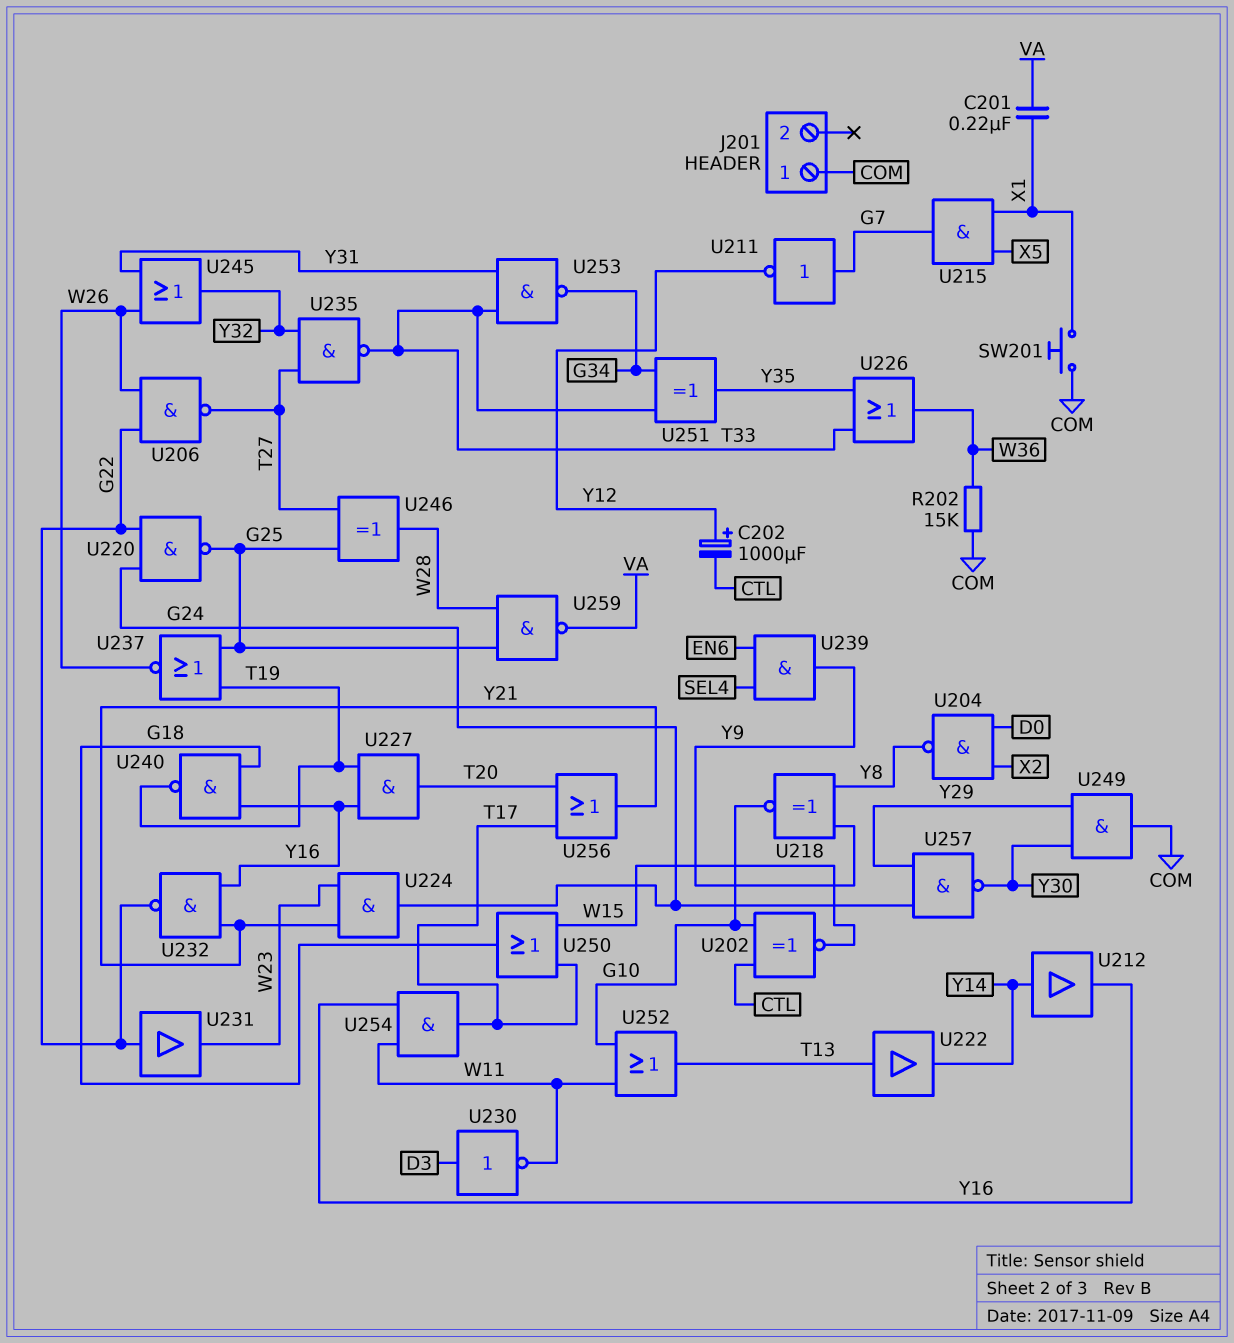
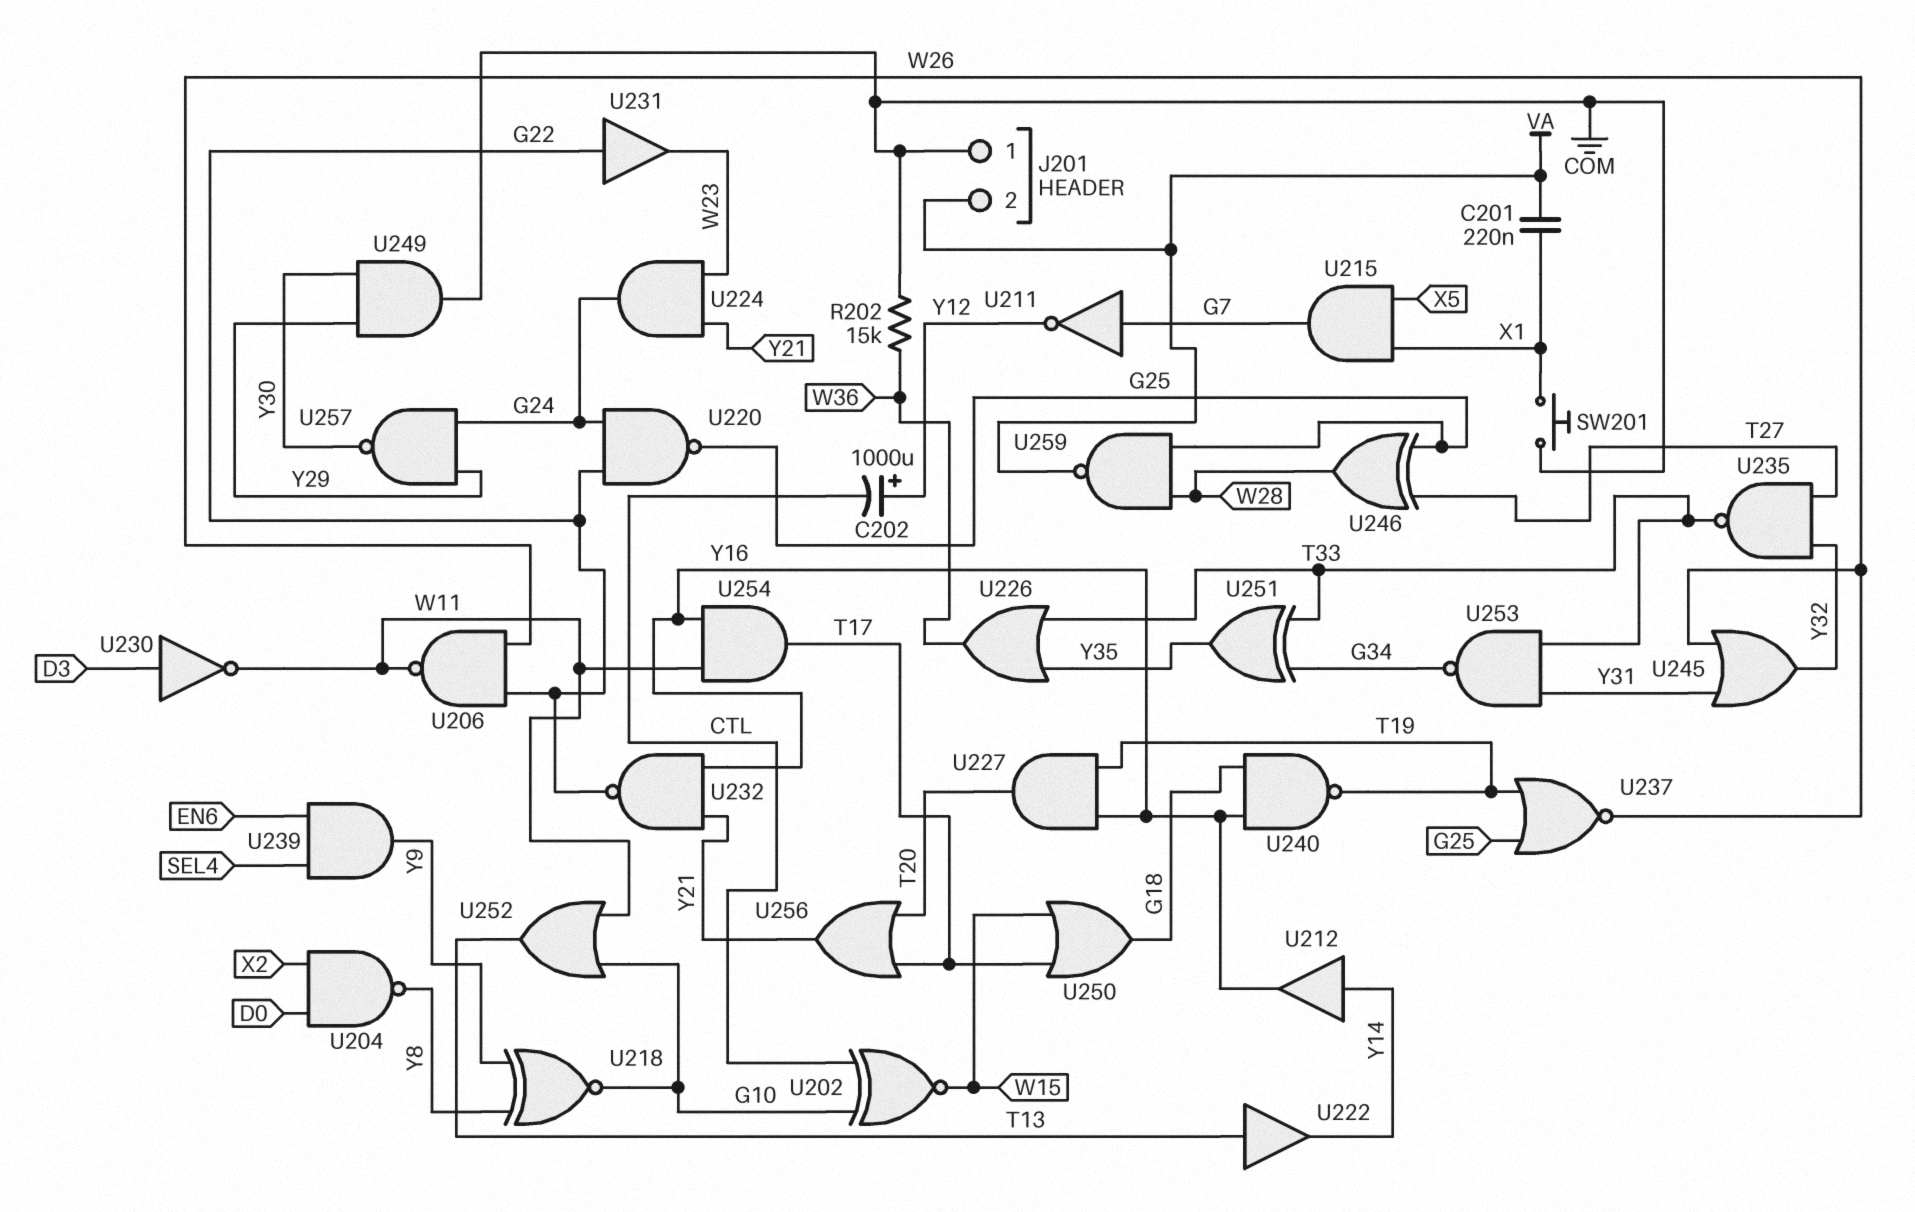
J201 pin 2: none -> VA
U206: NAND (in G22, in W26, out T27) -> NAND (in G22, in W26, out W11)

